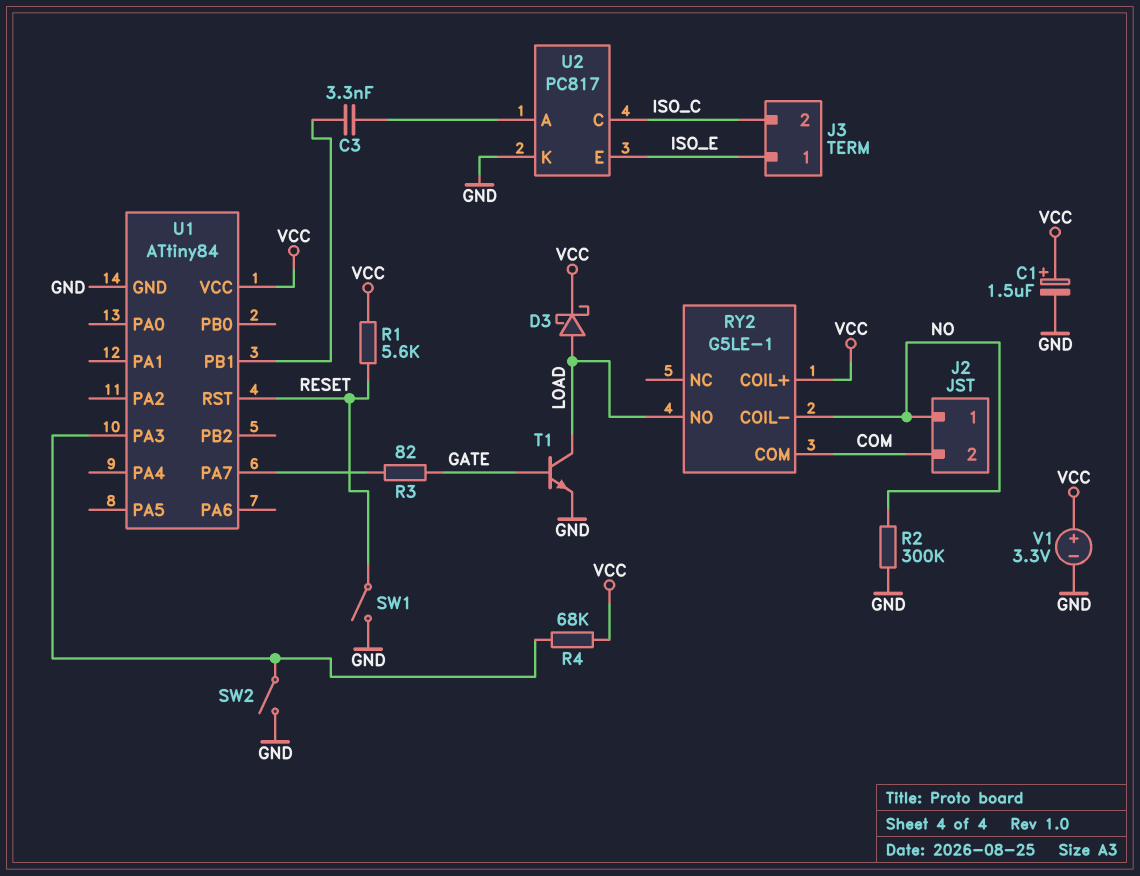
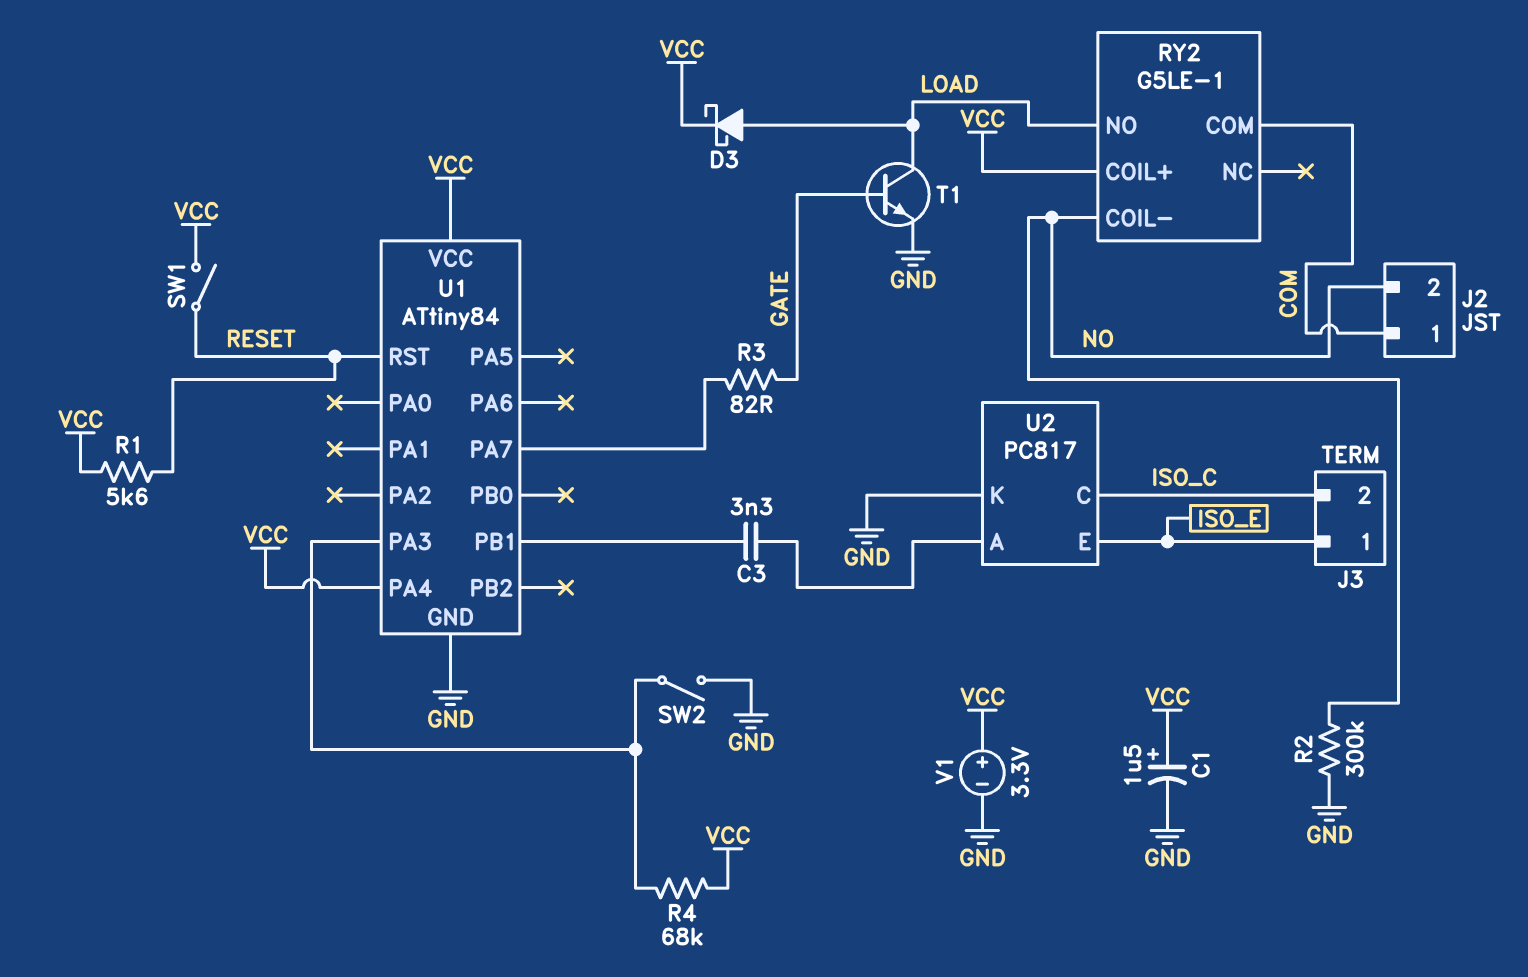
J2 pin 1: NO -> COM
J2 pin 2: COM -> NO
SW1: switch (GND, RESET) -> switch (RESET, VCC)
U1 pin PA4: none -> VCC

